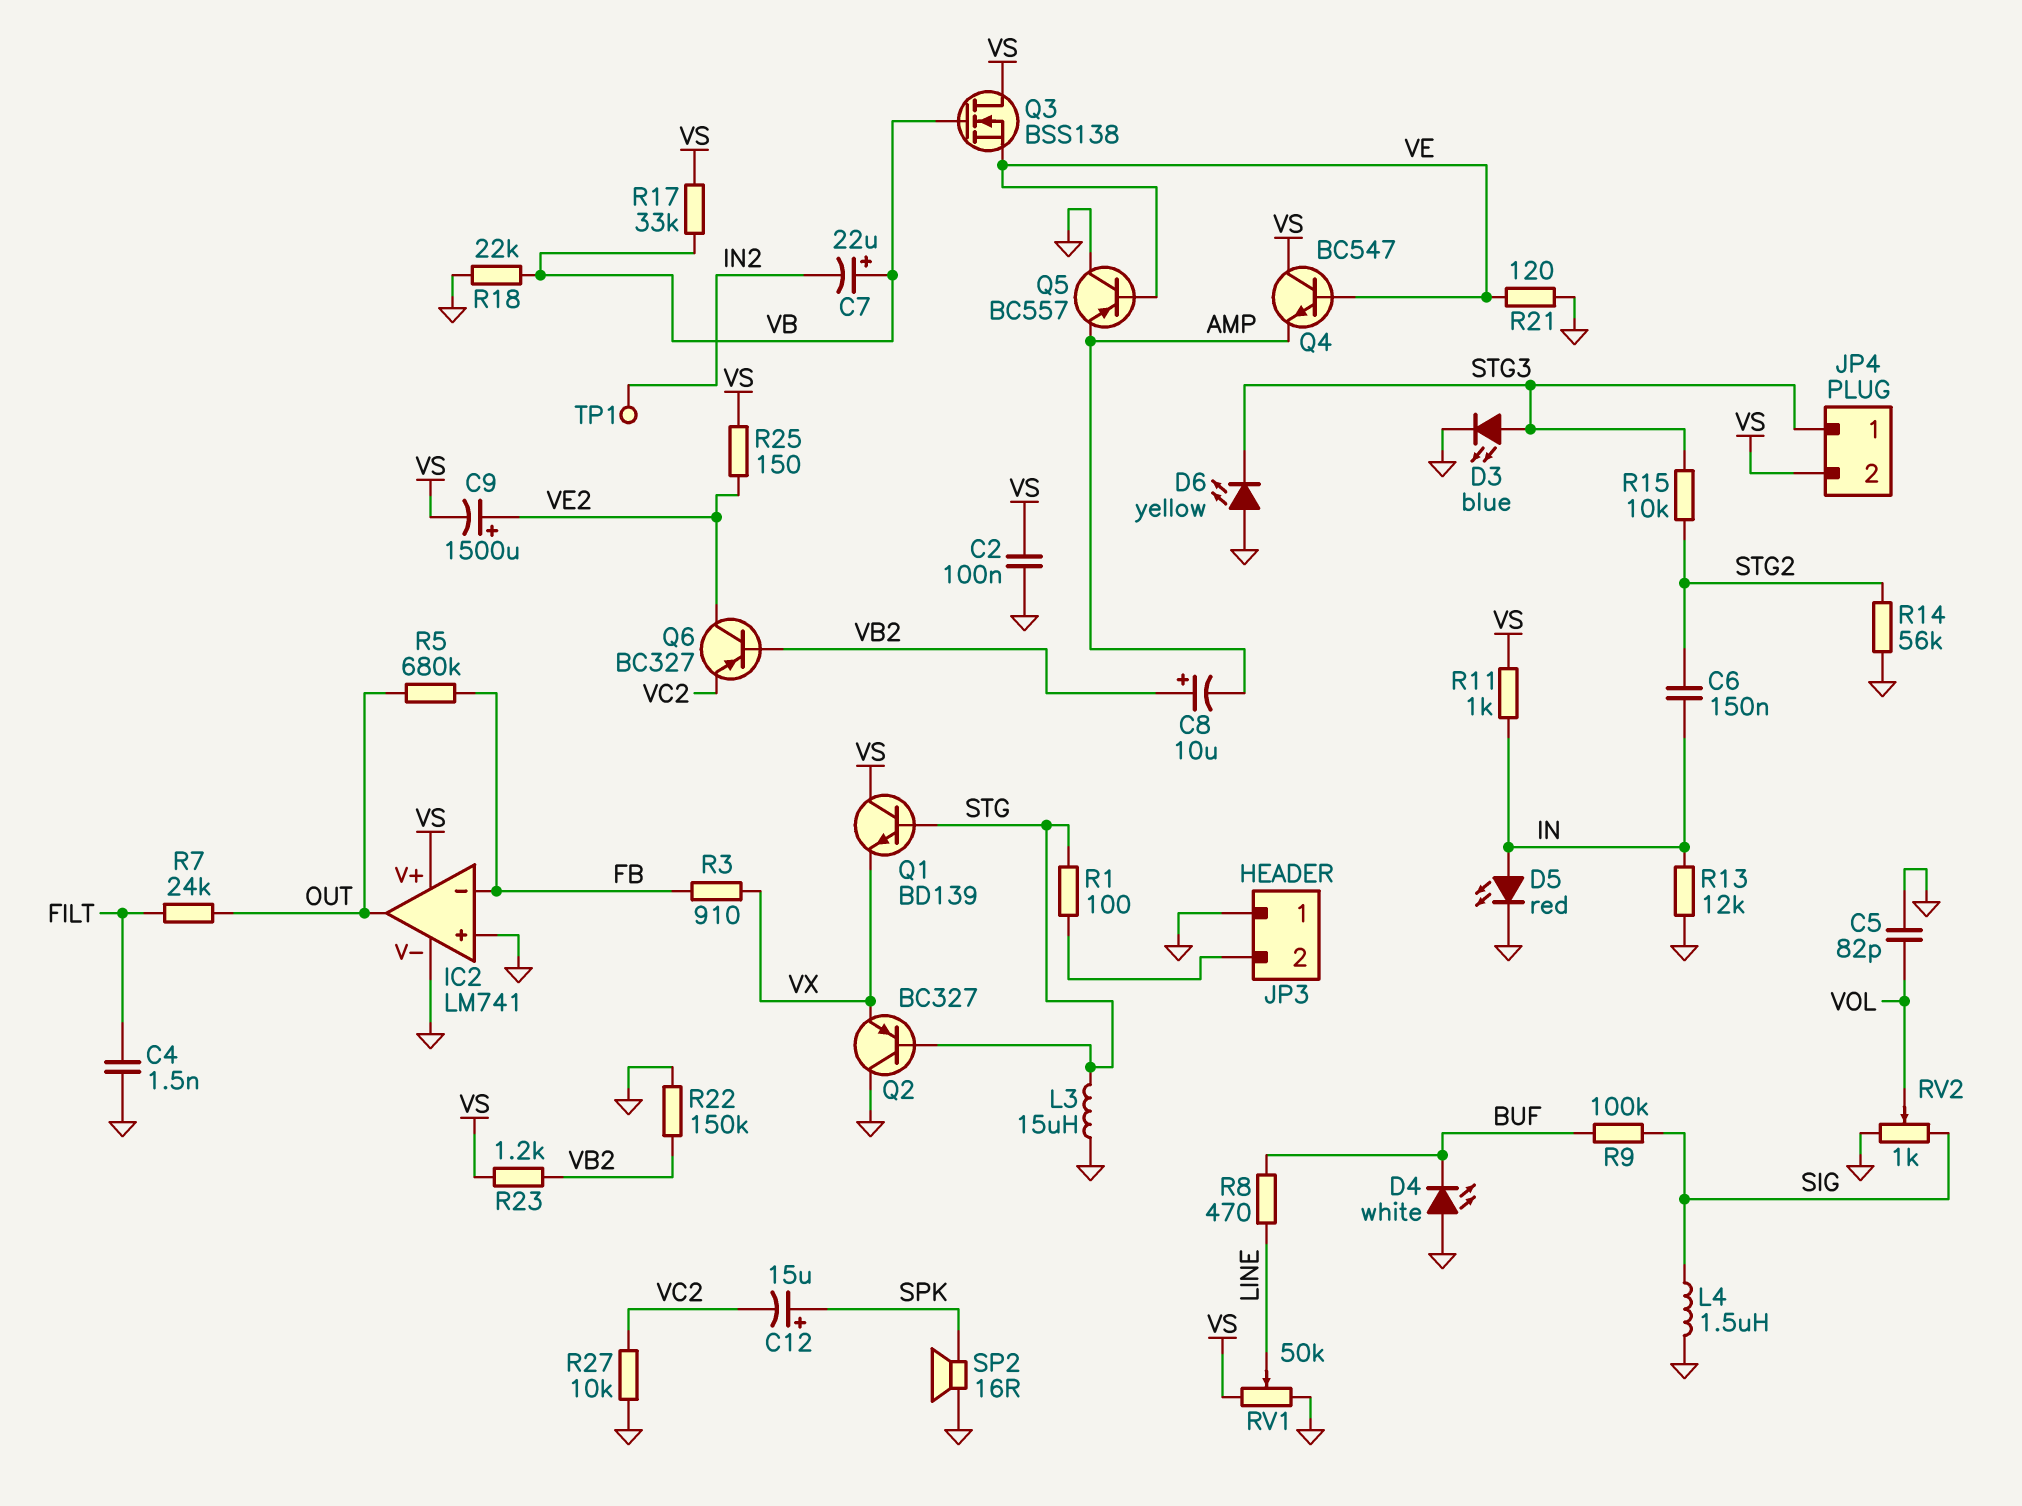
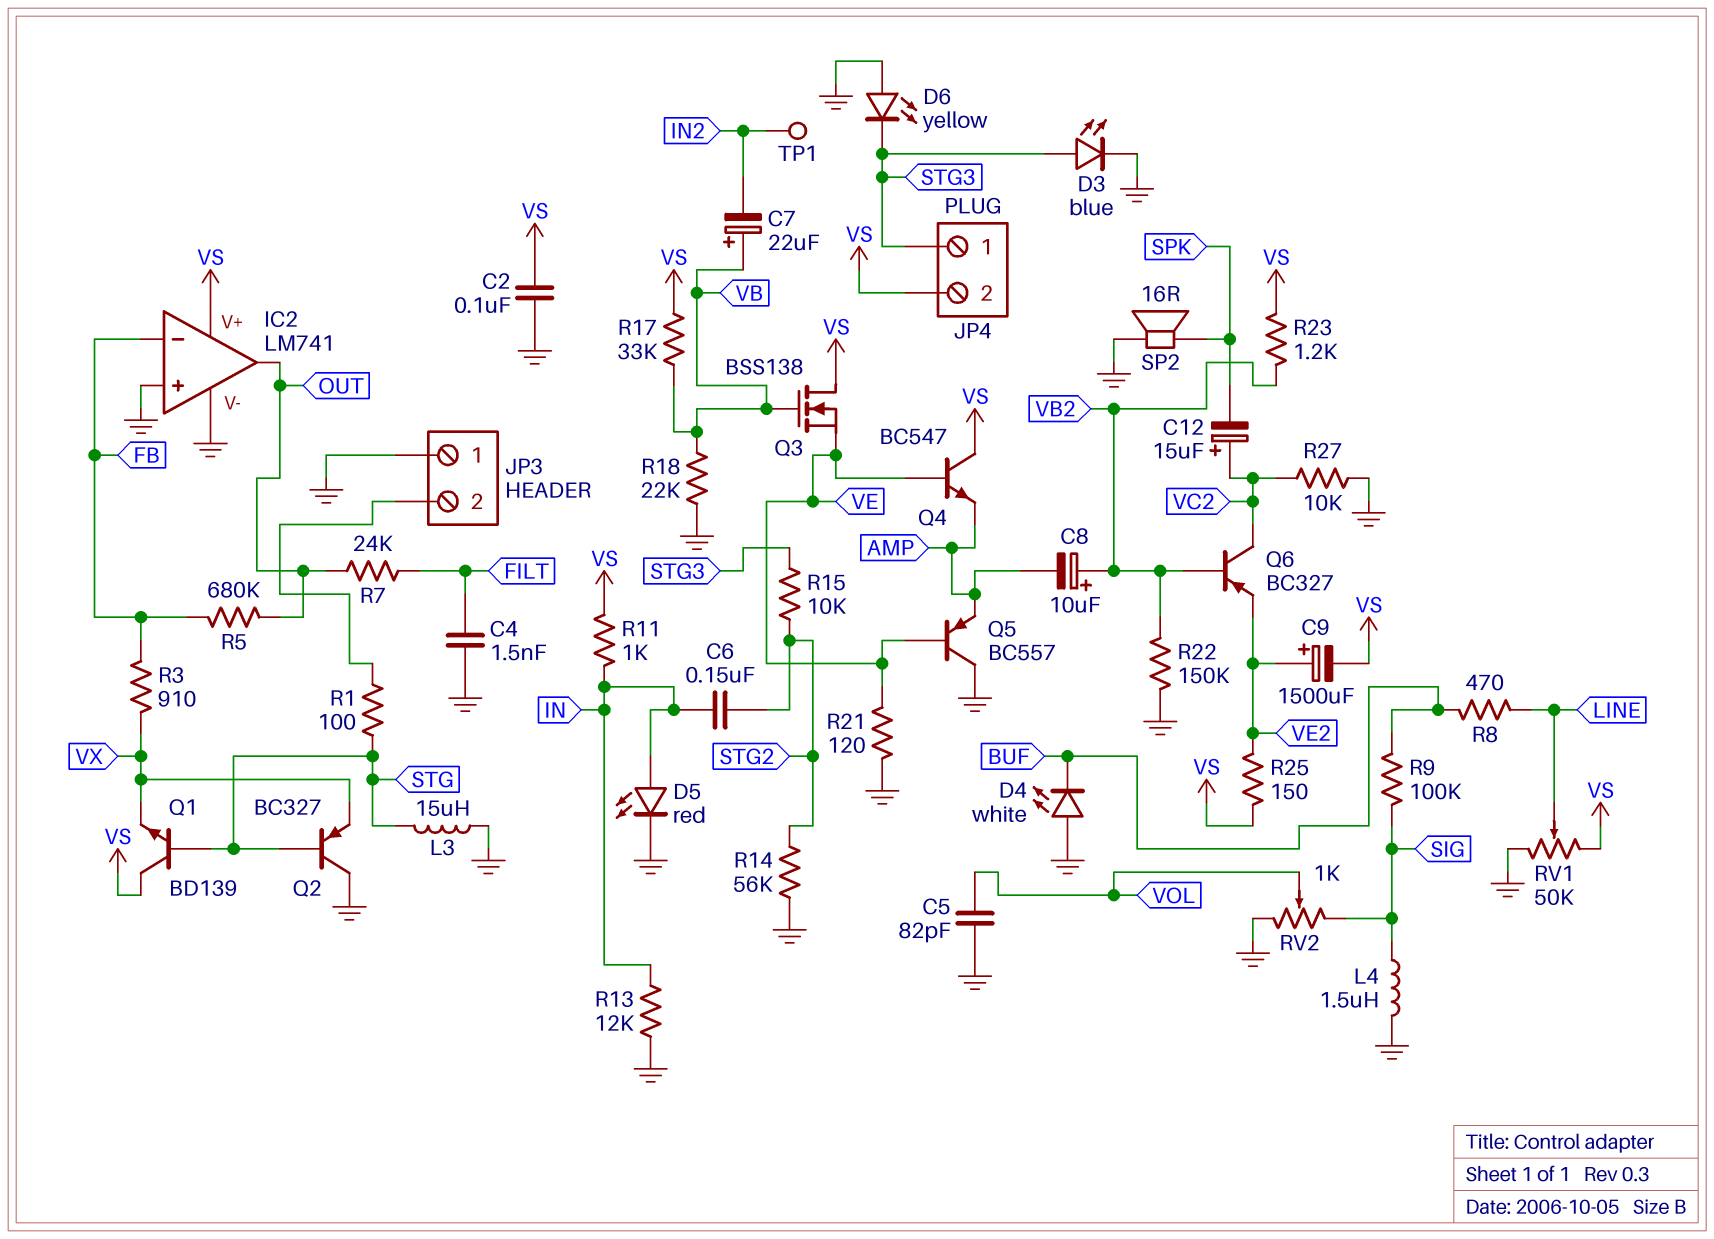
C12: 15uF (plus SPK, minus VC2) -> 15uF (plus VC2, minus SPK)
Q6: PNP BC327 (B VB2, C VE2, E VC2) -> PNP BC327 (B VB2, C VC2, E VE2)

